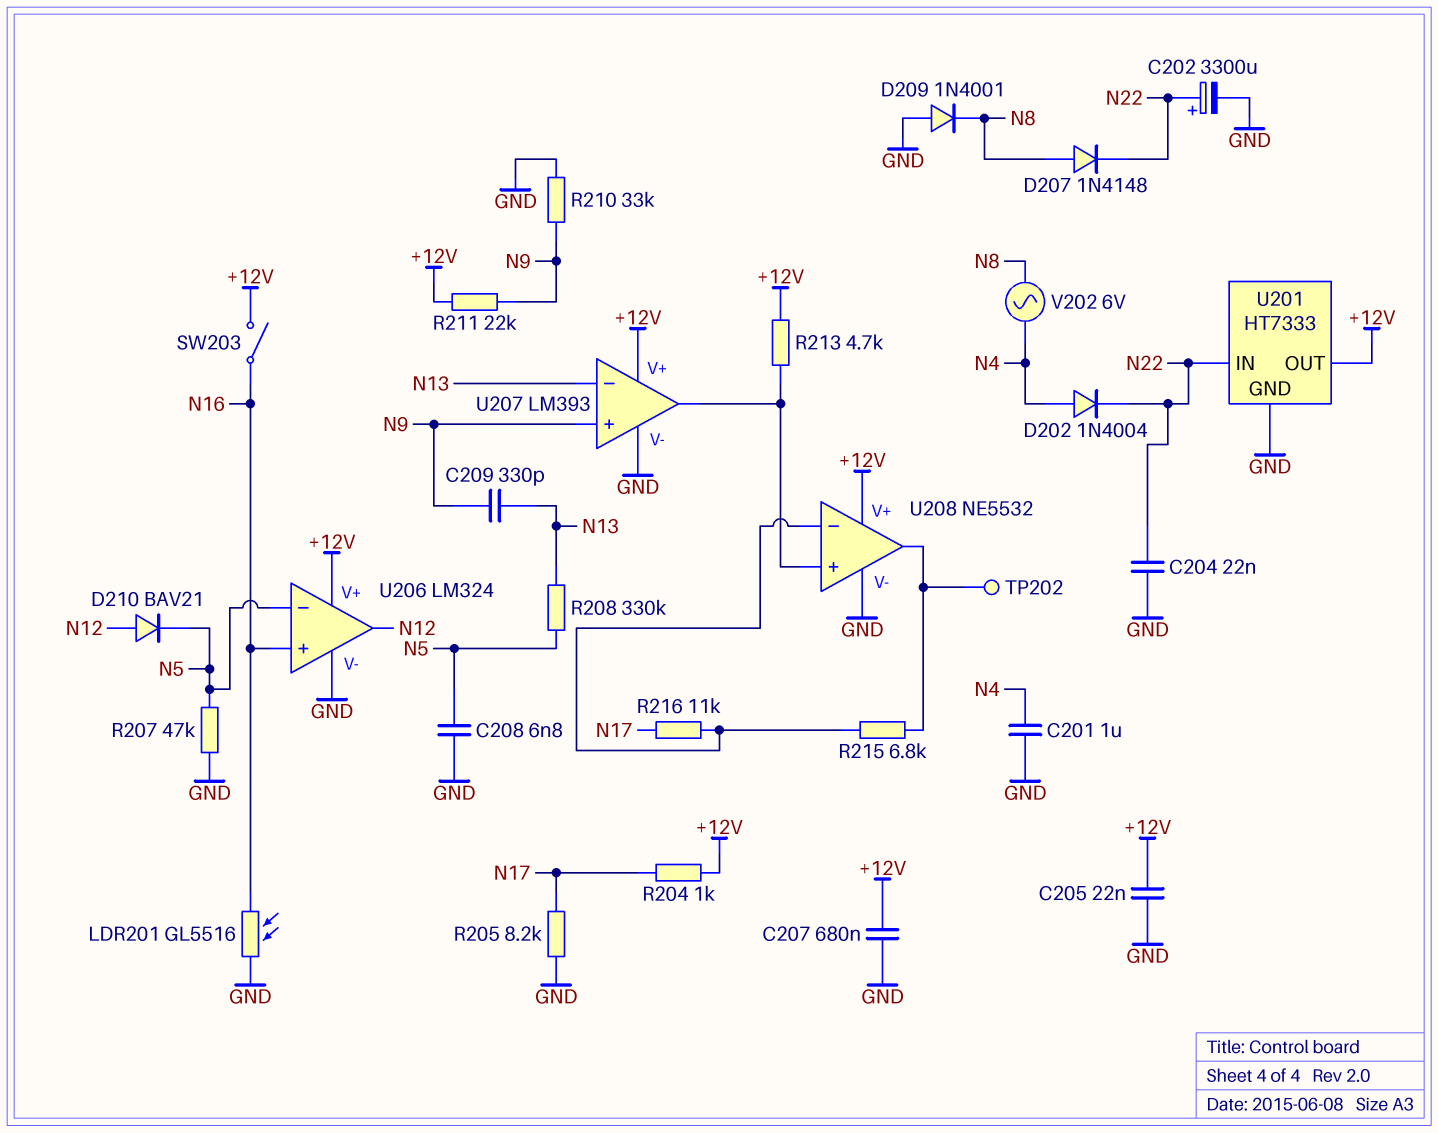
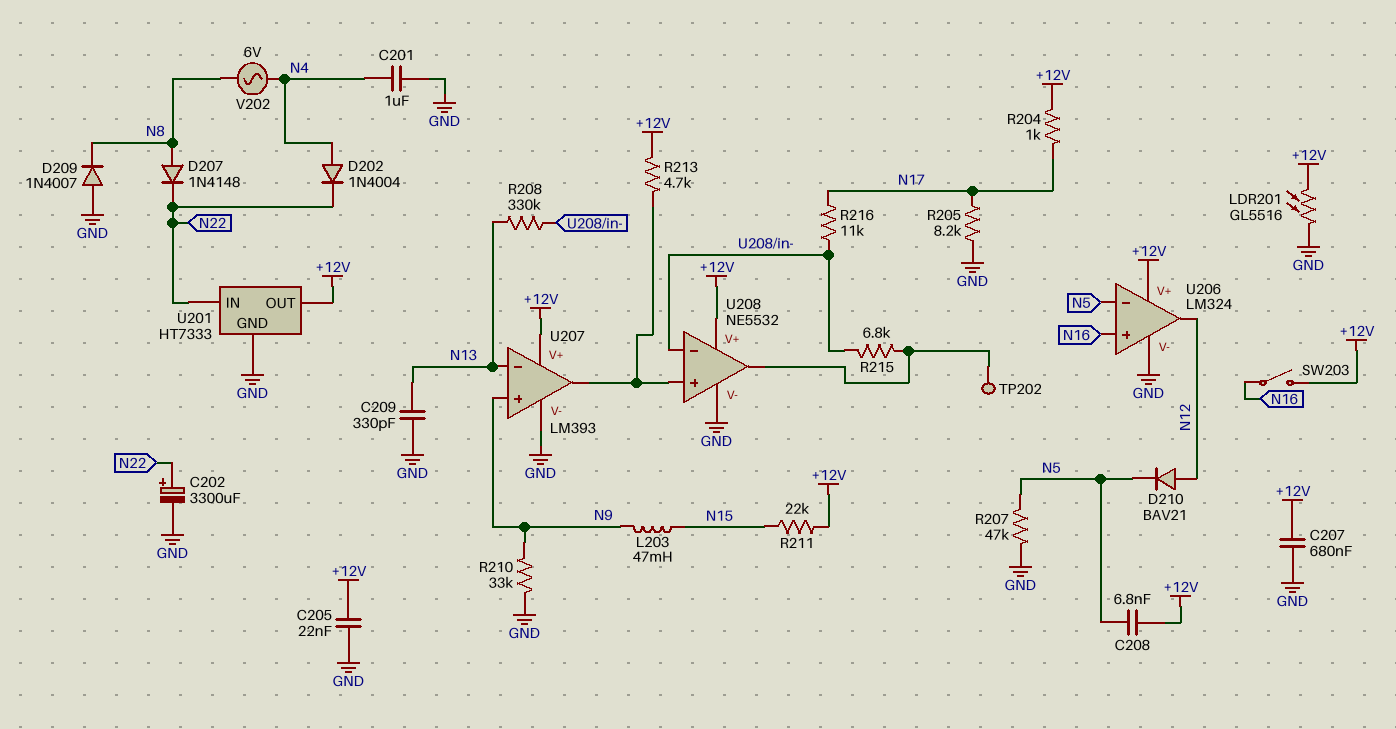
C204: 22nF (GND, N22) -> none
C208: 6.8nF (GND, N5) -> 6.8nF (+12V, N5)
C209: 330pF (N9, N13) -> 330pF (GND, N13)
D209: diode 1N4001 (A GND, K N8) -> diode 1N4007 (A GND, K N8)
L203: none -> 47mH (N9, N15)
LDR201: GL5516 (GND, N16) -> GL5516 (+12V, GND)
R208: 330k (N5, N13) -> 330k (N13, U208/in-)
R211: 22k (+12V, N9) -> 22k (+12V, N15)

